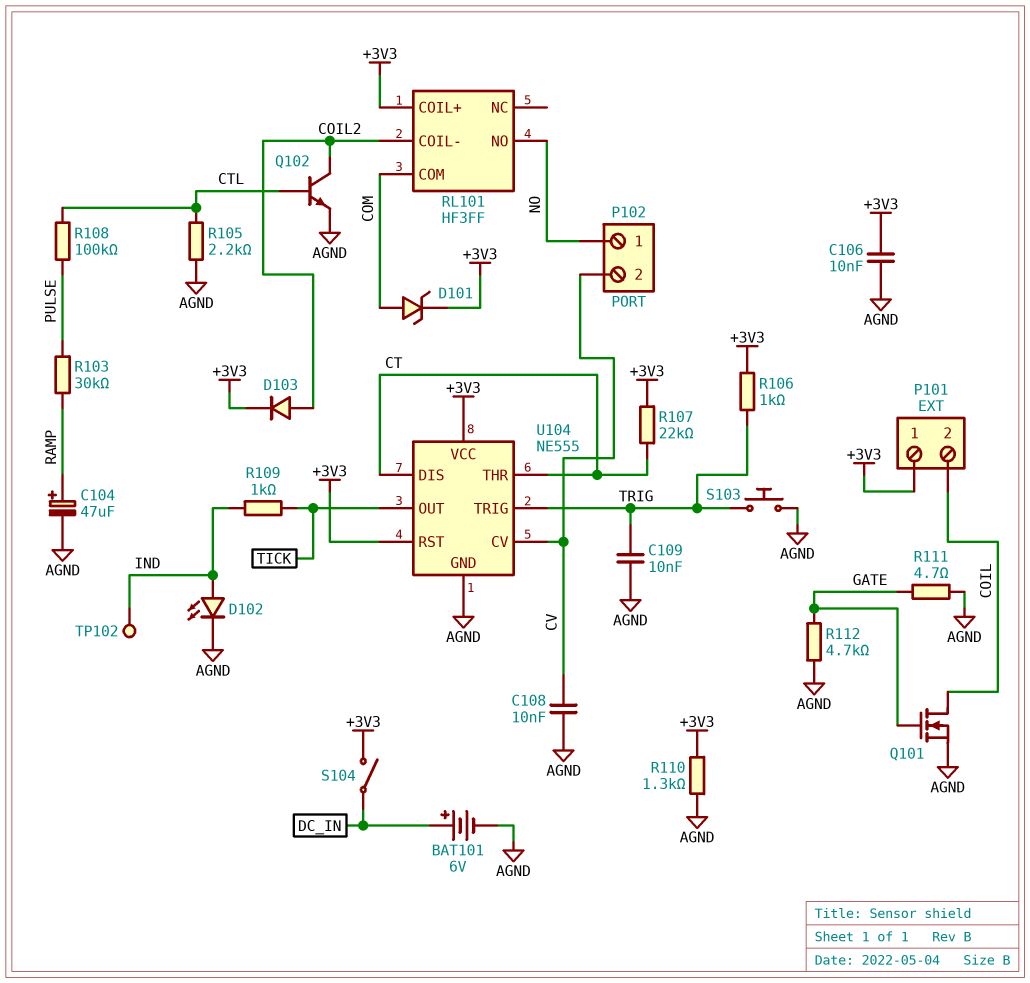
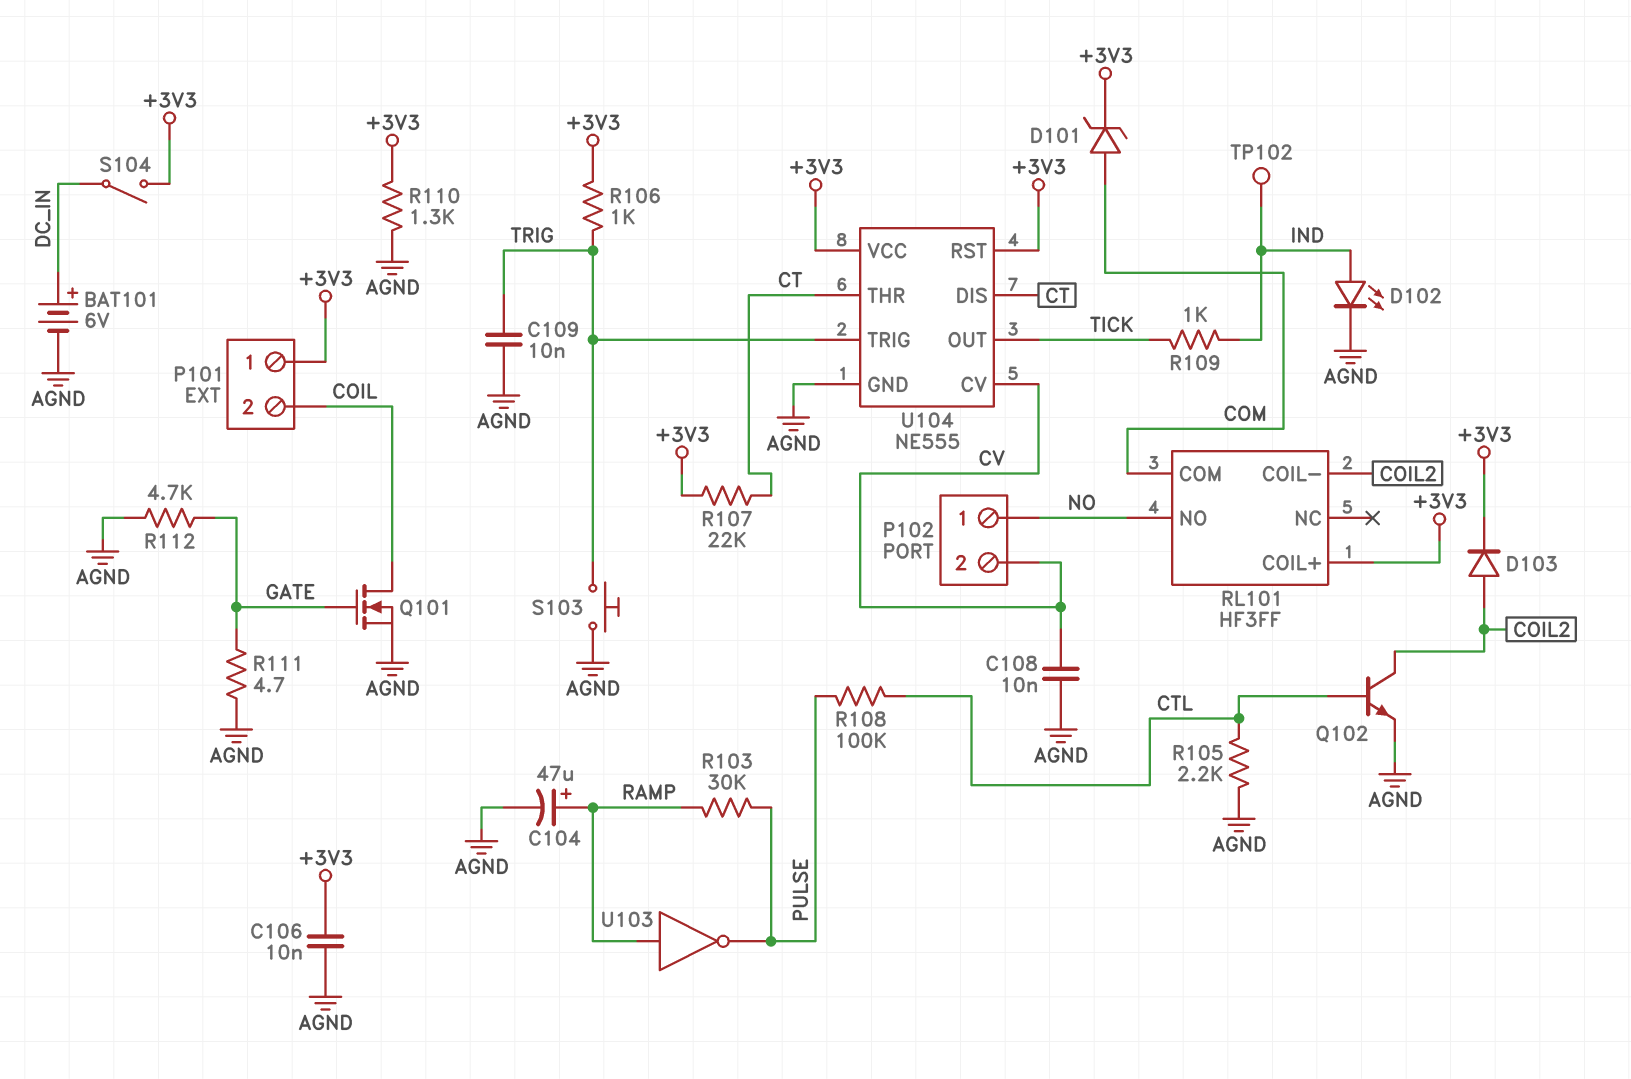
U103: none -> NOT (in RAMP, out PULSE)

